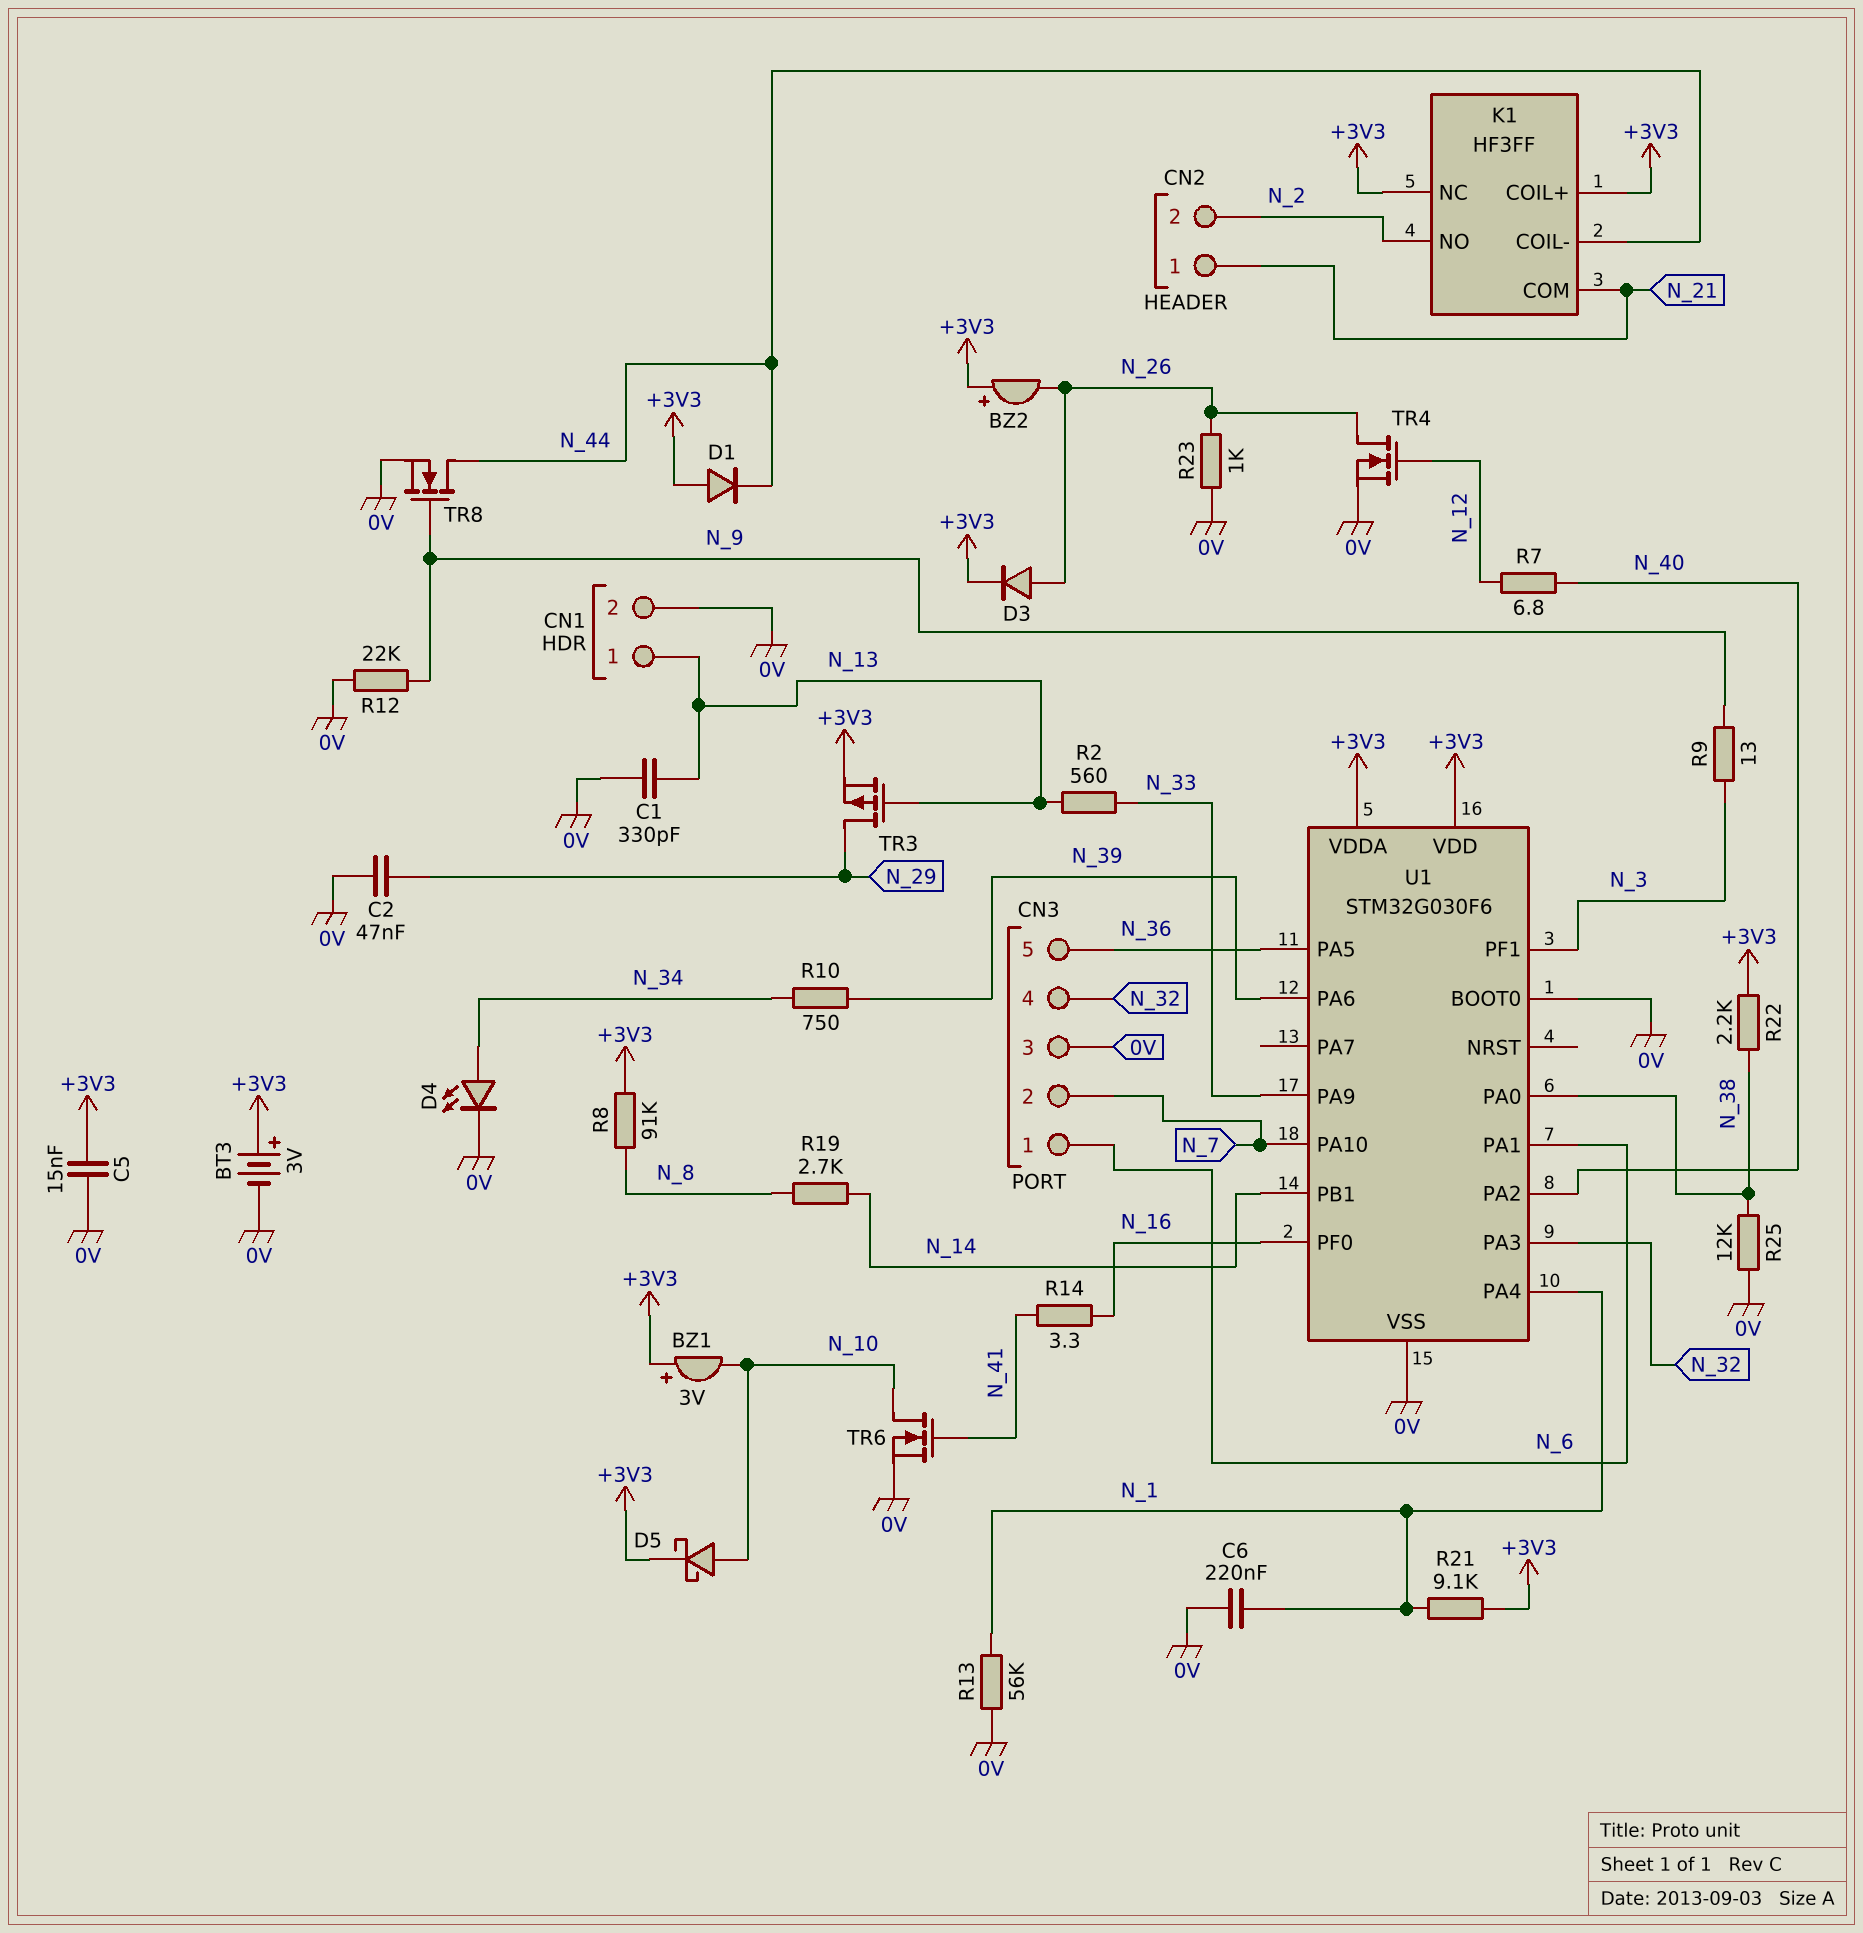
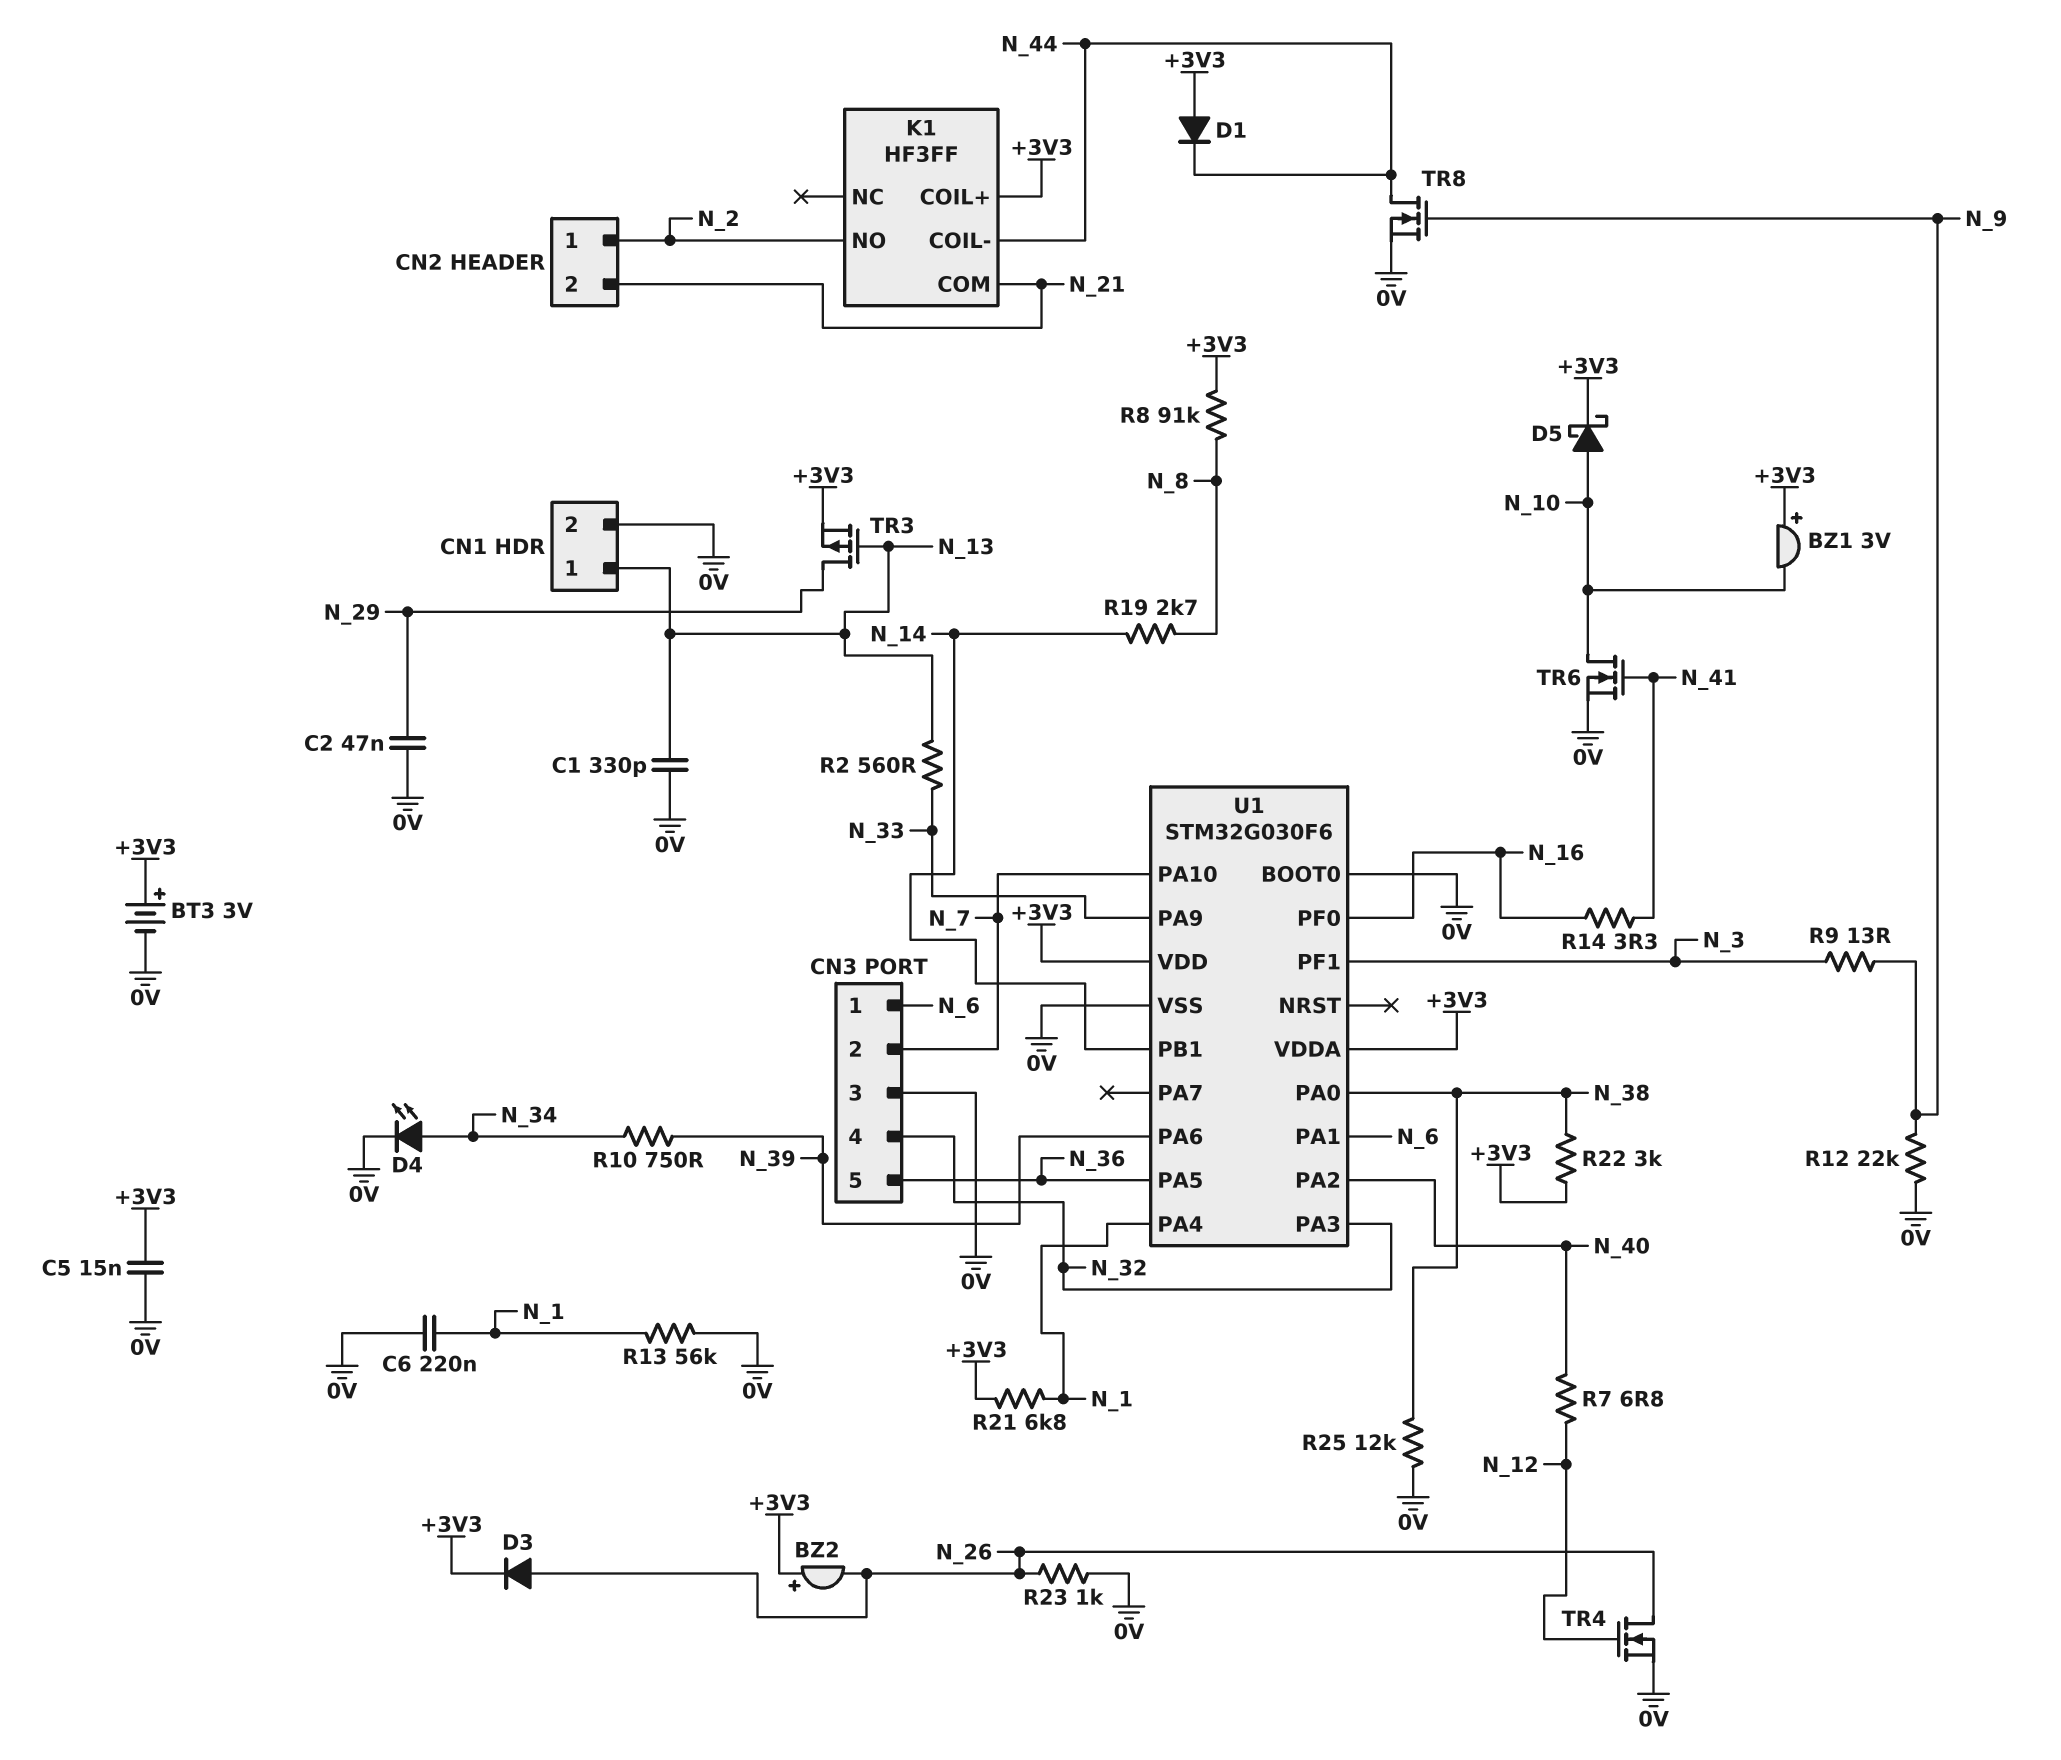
CN2 pin 1: N_21 -> N_2
CN2 pin 2: N_2 -> N_21
K1 pin NC: +3V3 -> none
R21: 9.1k (+3V3, N_1) -> 6.8k (+3V3, N_1)
R22: 2.2k (+3V3, N_38) -> 3k (+3V3, N_38)

